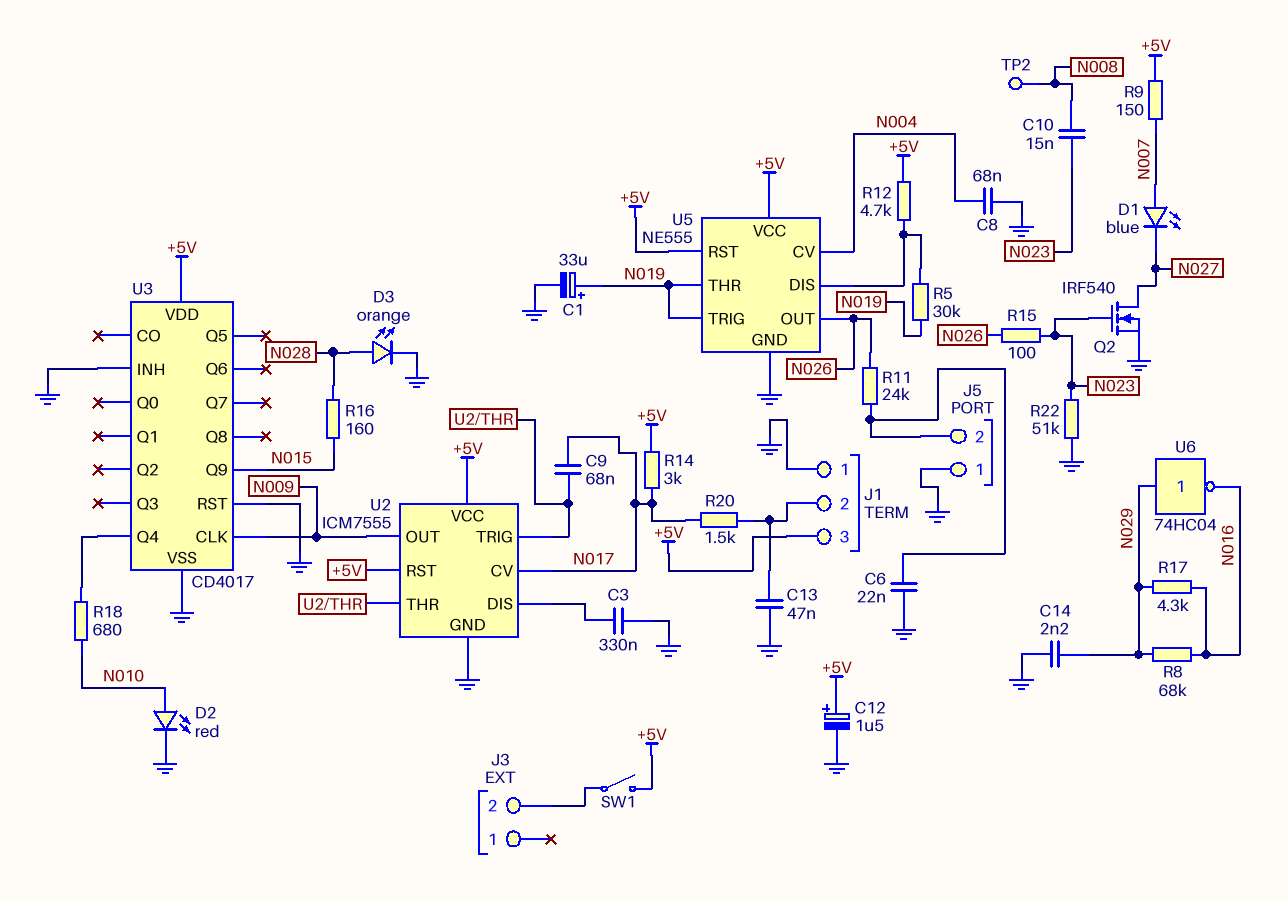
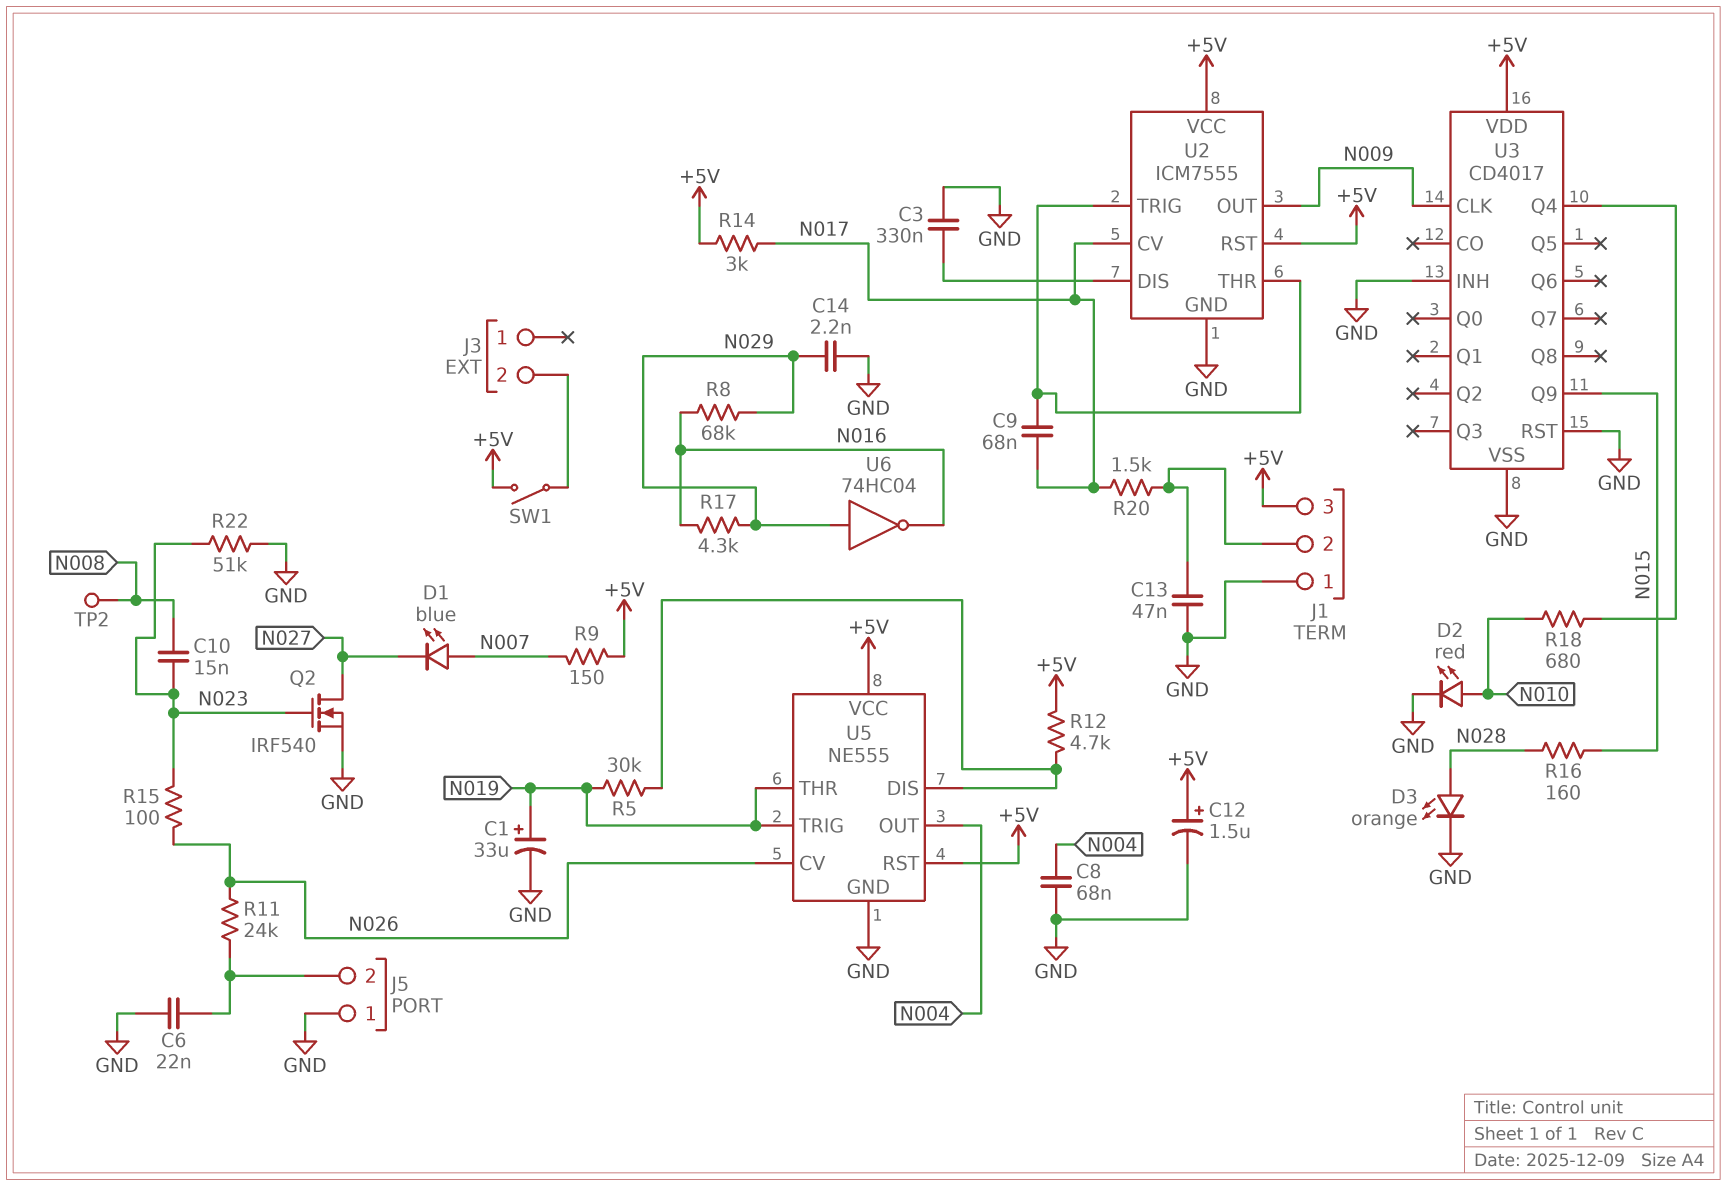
U5 pin CV: N004 -> N026
U5 pin OUT: N026 -> N004

